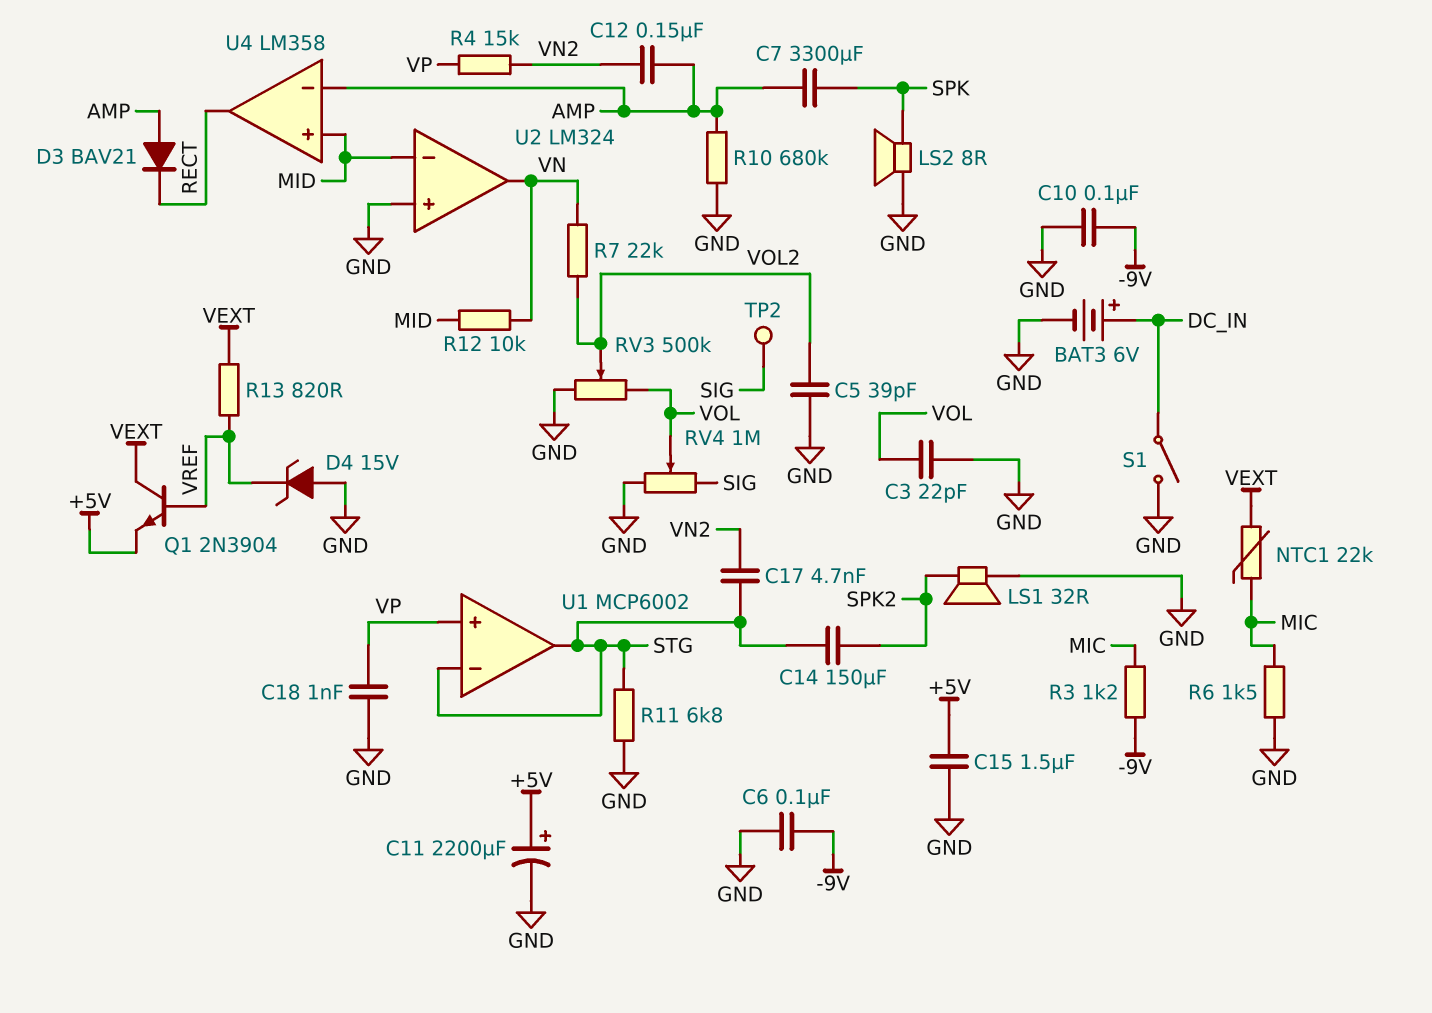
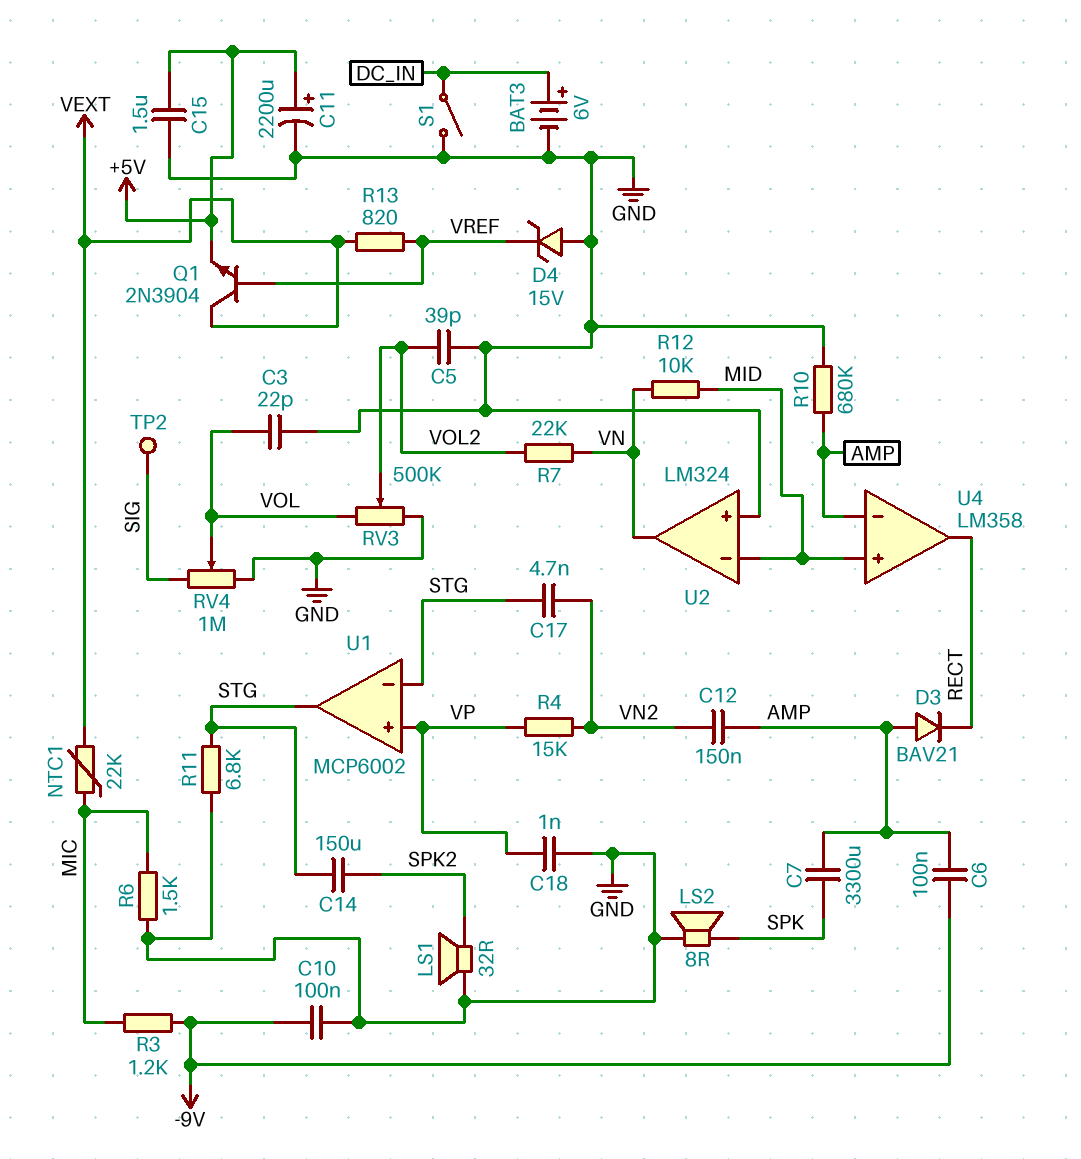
C6: 100nF (-9V, GND) -> 100nF (-9V, AMP)

